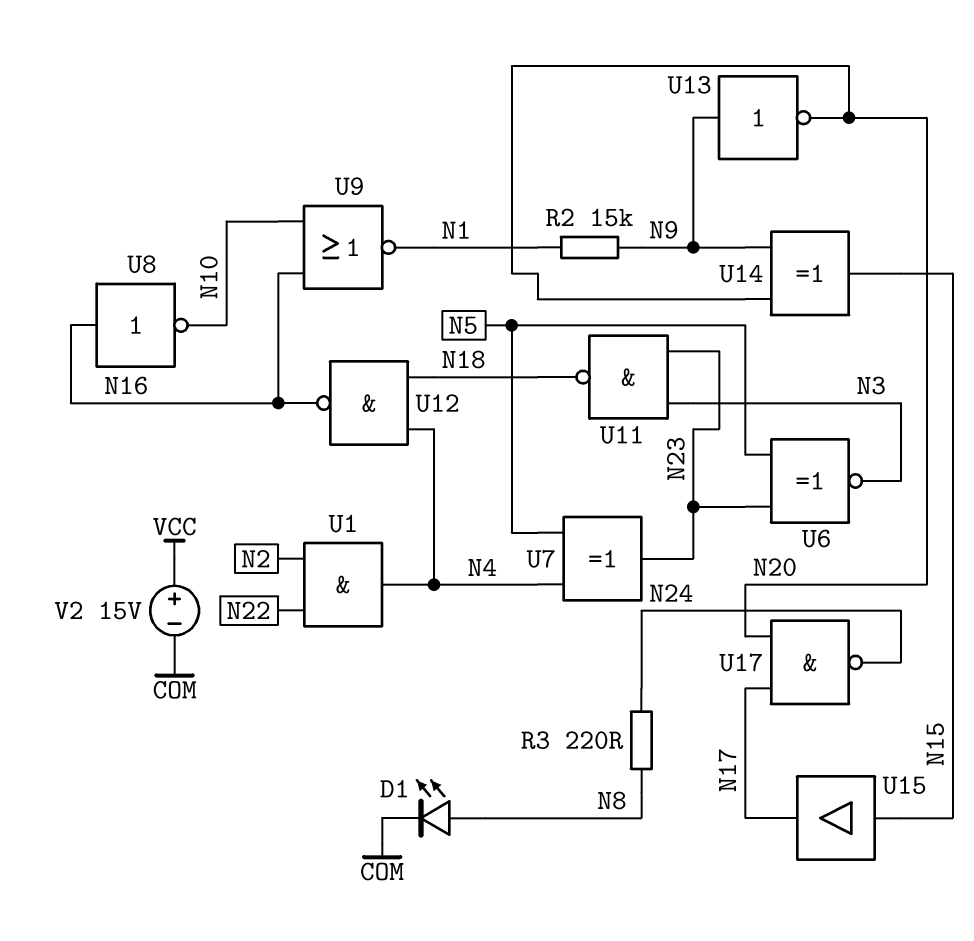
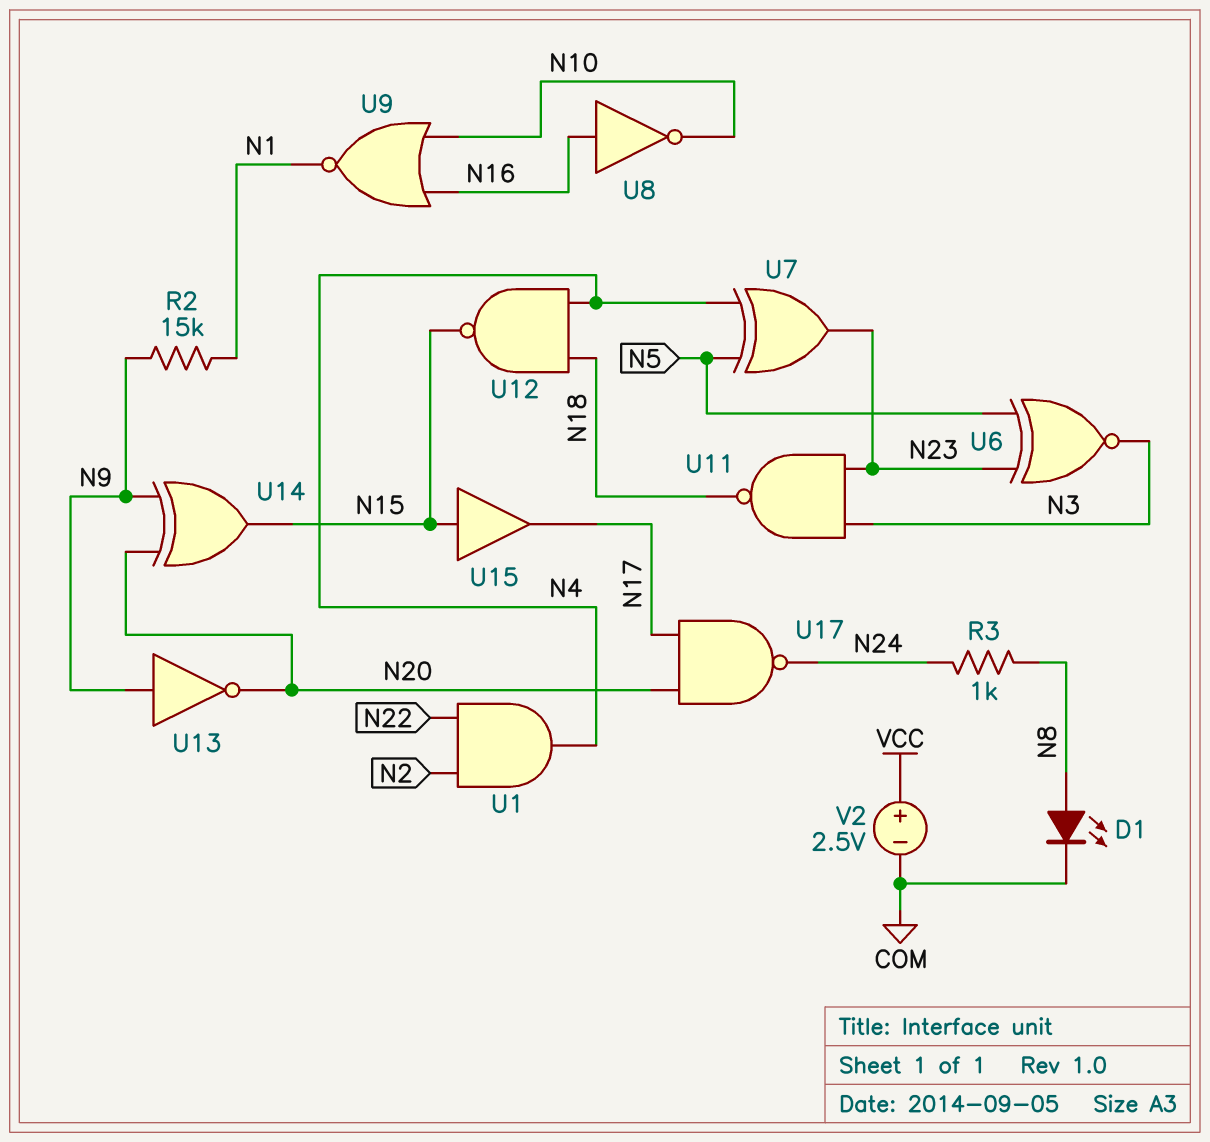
R3: 220 (N8, N24) -> 1k (N8, N24)
U12: NAND (in N4, in N18, out N16) -> NAND (in N4, in N18, out N15)
V2: 15V (plus VCC, minus COM) -> 2.5V (plus VCC, minus COM)

